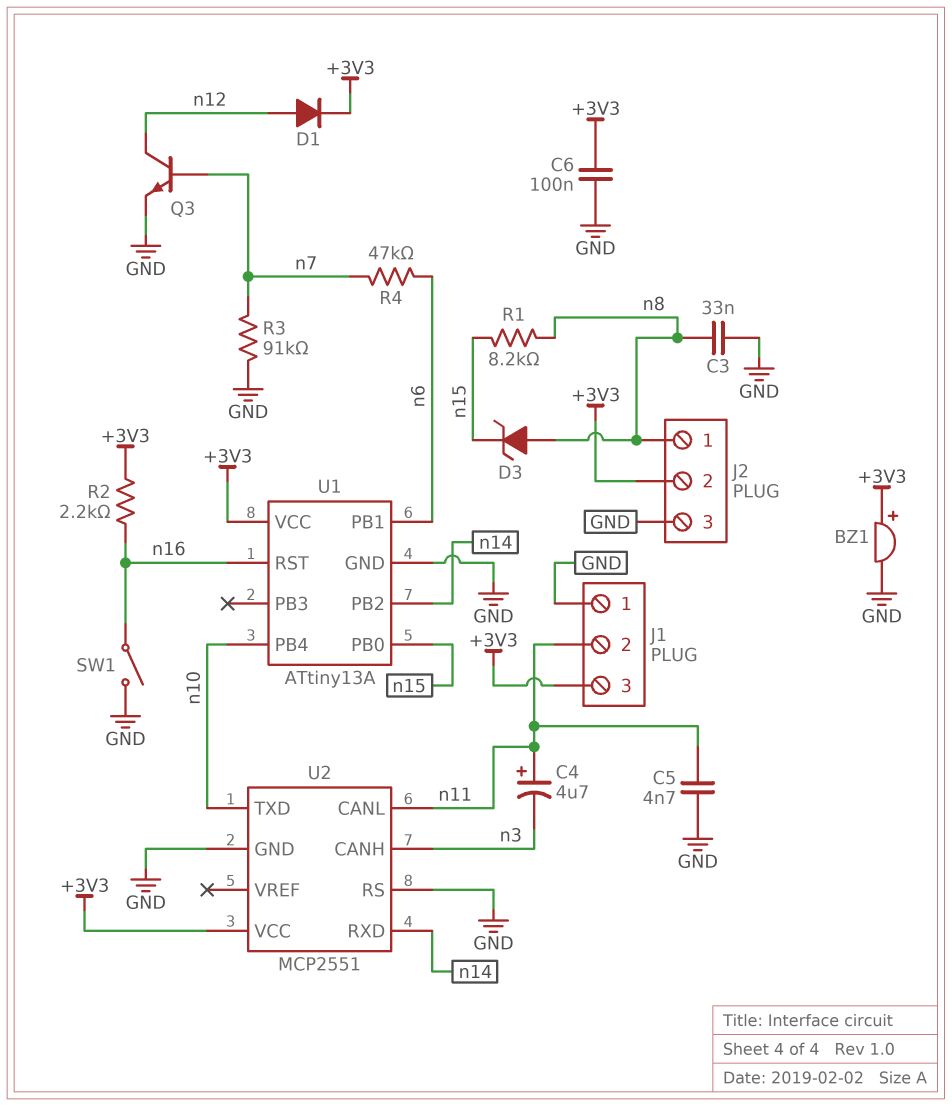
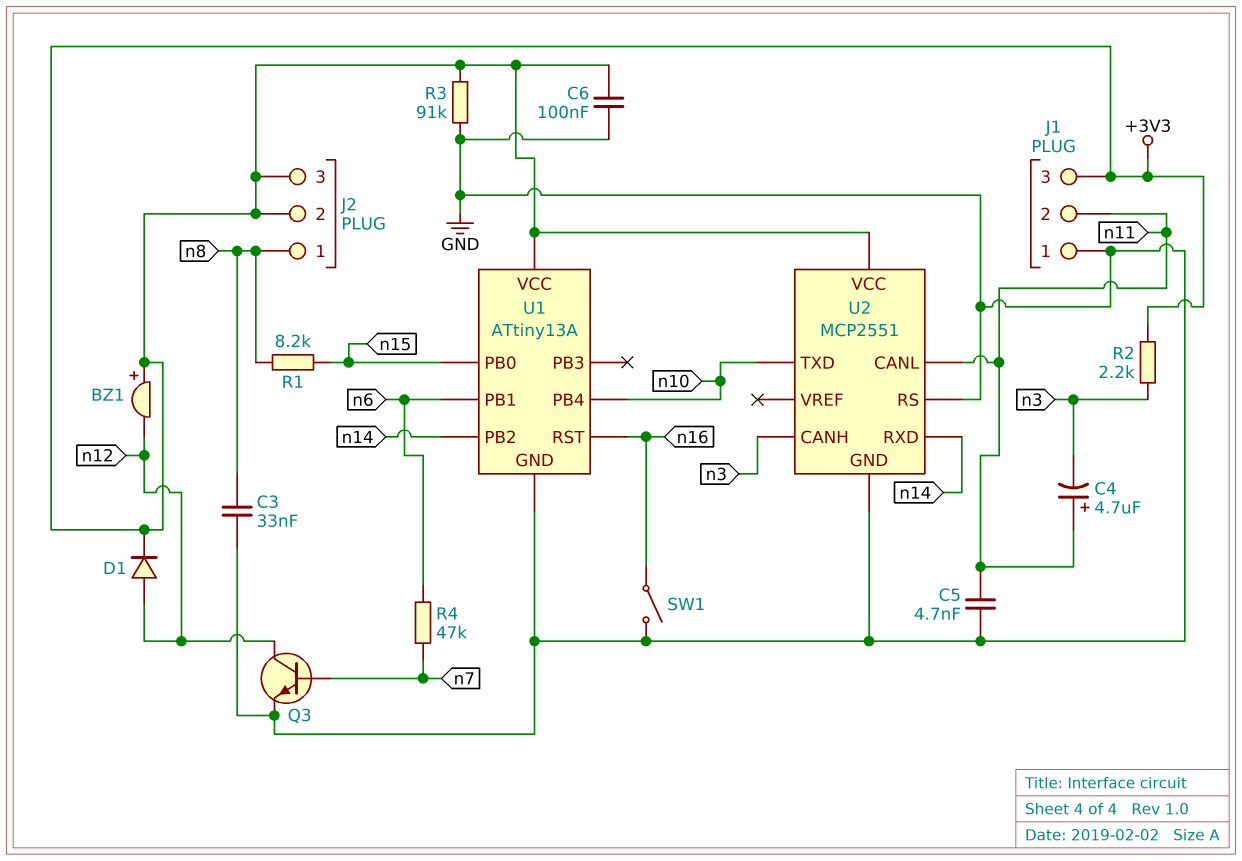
BZ1: buzzer (plus +3V3, minus GND) -> buzzer (plus +3V3, minus n12)
D3: zener (A n8, K n15) -> none
J2 pin 3: GND -> +3V3
R2: 2.2k (+3V3, n16) -> 2.2k (+3V3, n3)
R3: 91k (GND, n7) -> 91k (+3V3, GND)

